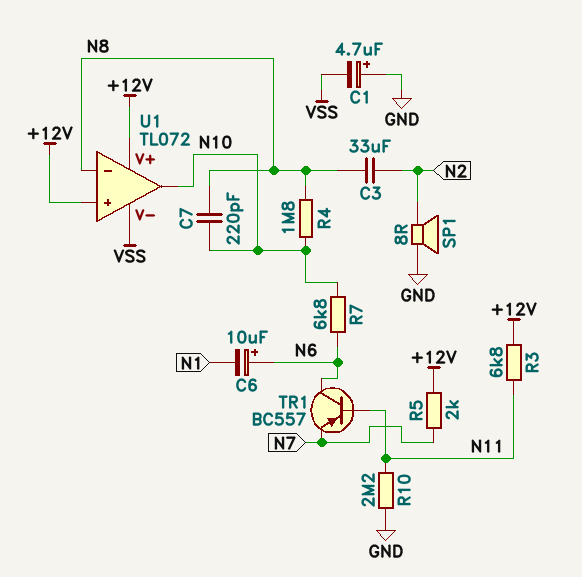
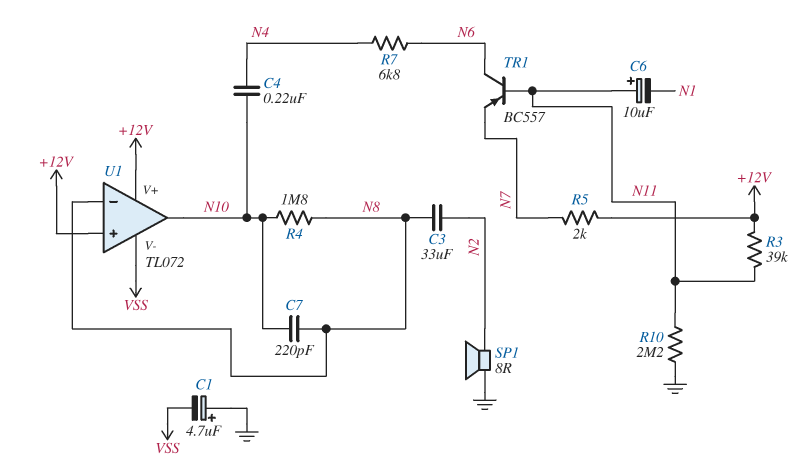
C4: none -> 220nF (N4, N10)
C6: 10uF (plus N6, minus N1) -> 10uF (plus N11, minus N1)
R3: 6.8k (+12V, N11) -> 39k (+12V, N11)
R7: 6.8k (N6, N10) -> 6.8k (N4, N6)

